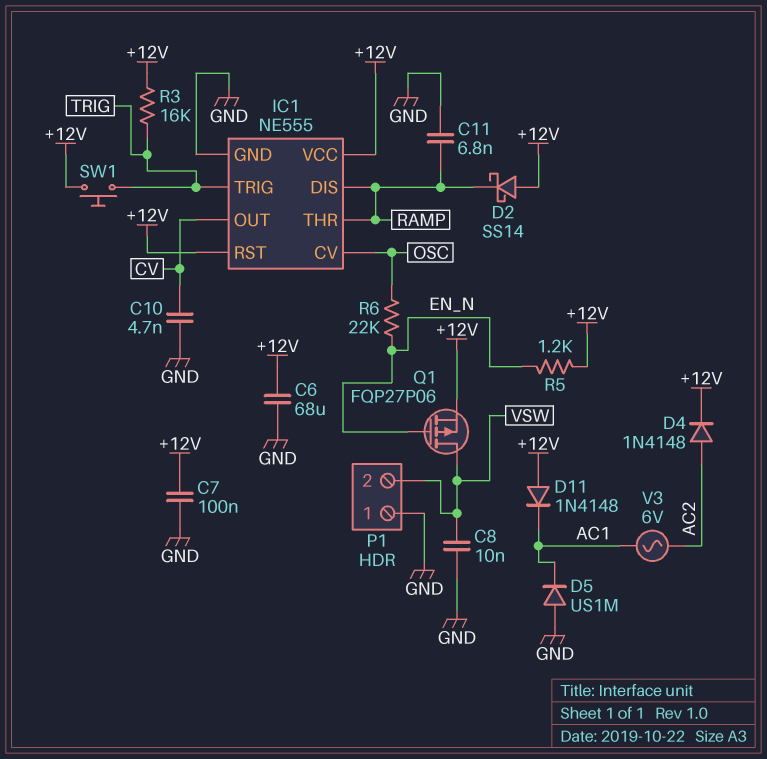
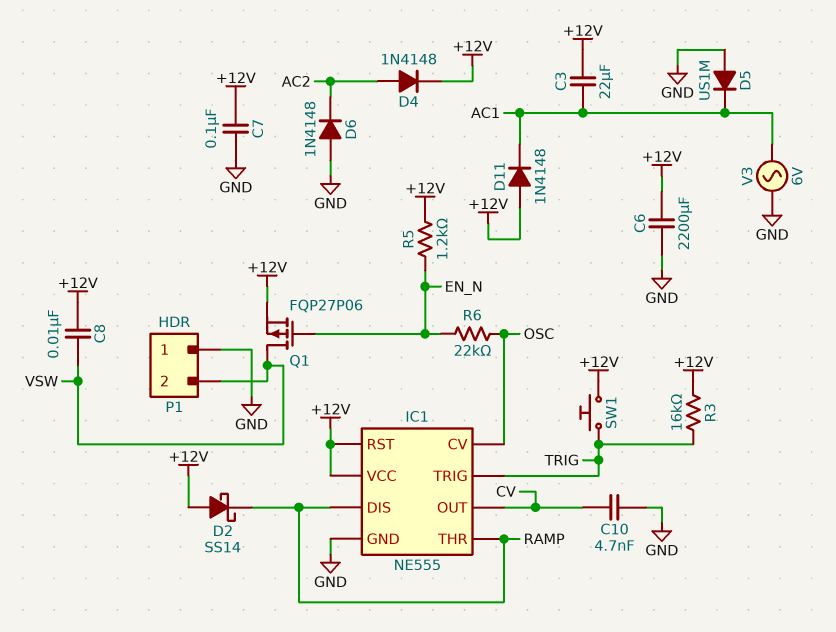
C3: none -> 22uF (+12V, AC1)
C6: 68uF (+12V, GND) -> 2200uF (+12V, GND)
C8: 10nF (GND, VSW) -> 10nF (+12V, VSW)
C11: 6.8nF (GND, RAMP) -> none
D6: none -> diode 1N4148 (A GND, K AC2)
V3: AC 6V (AC1, AC2) -> AC 6V (AC1, GND)

